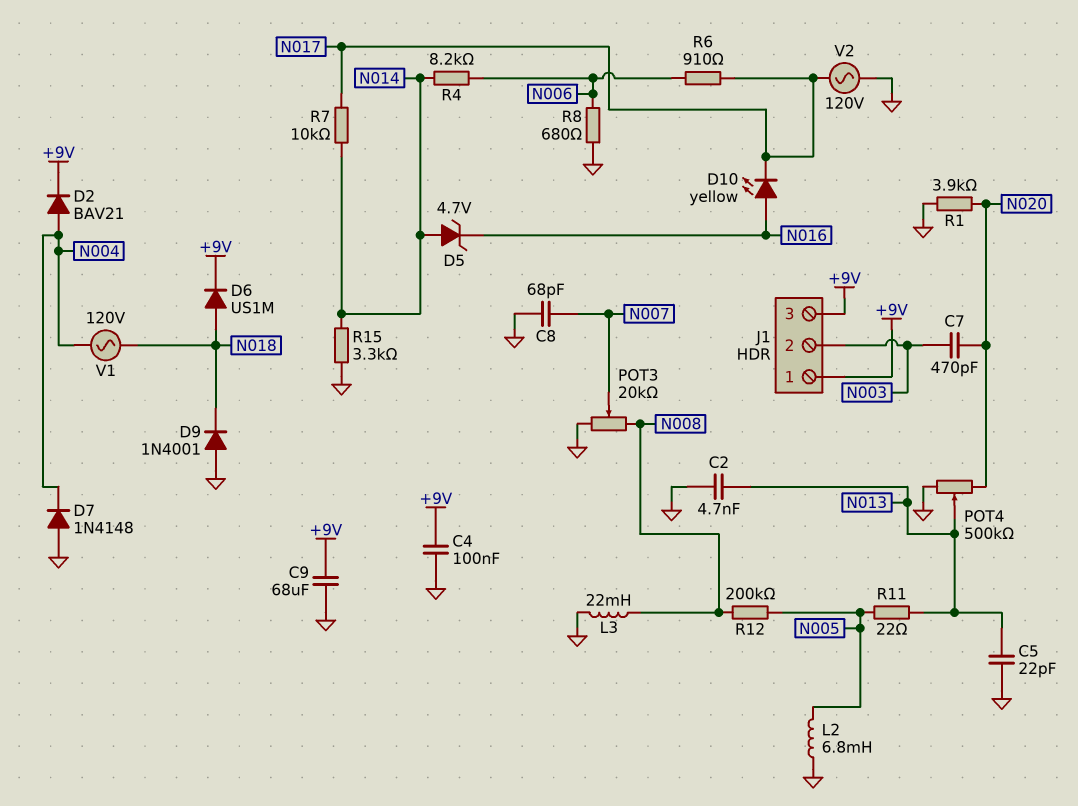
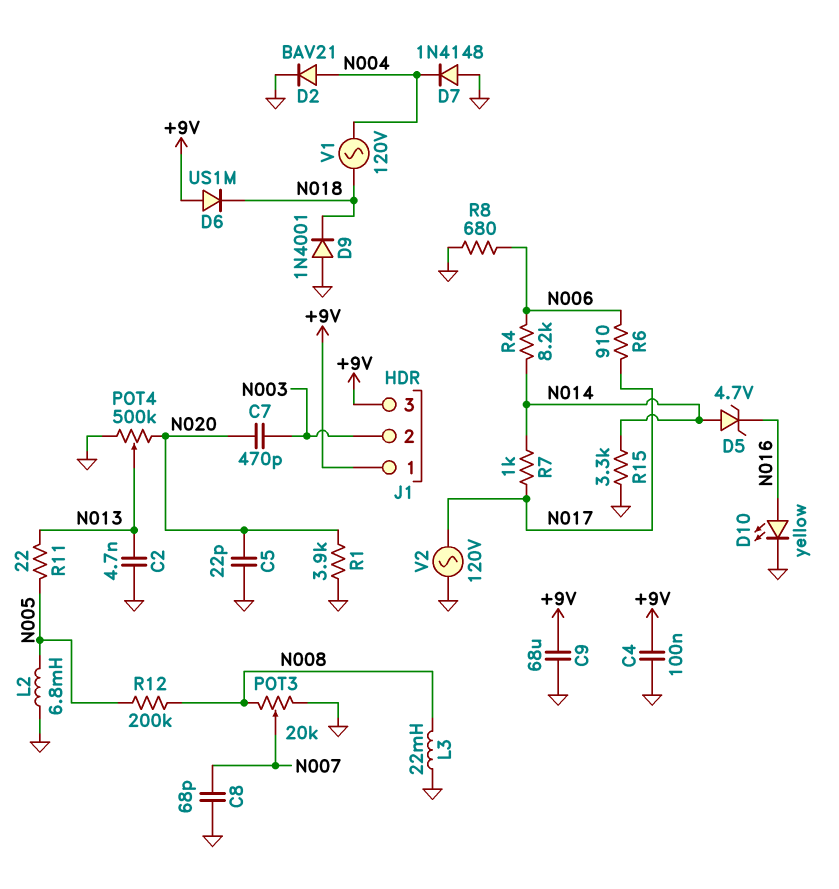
C5: 22pF (GND, N013) -> 22pF (GND, N020)
D2: diode BAV21 (A N004, K +9V) -> diode BAV21 (A N004, K GND)
D6: diode US1M (A N018, K +9V) -> diode US1M (A +9V, K N018)
D10: LED yellow (A N016, K N017) -> LED yellow (A N016, K GND)
R7: 10k (N014, N017) -> 1k (N014, N017)

